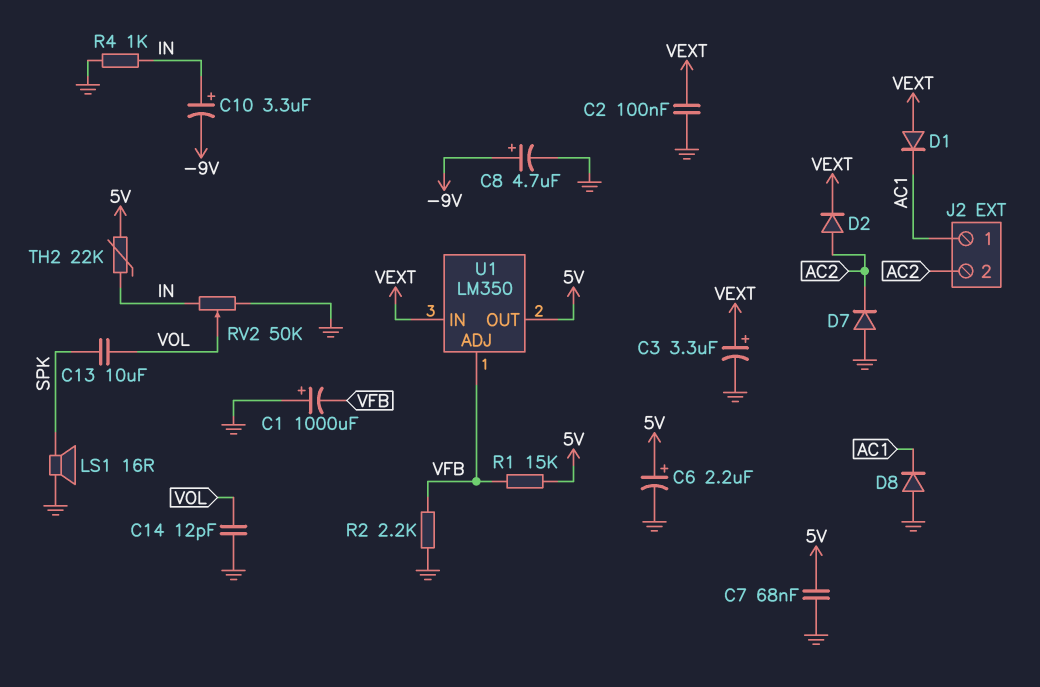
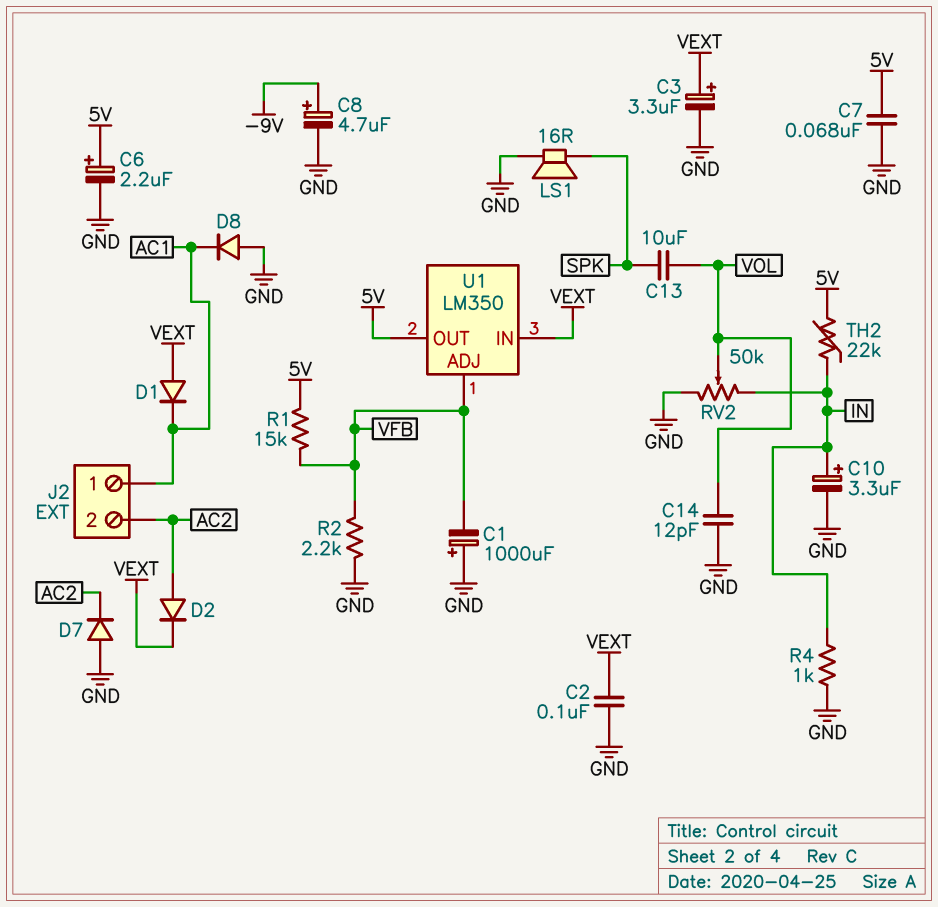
C10: 3.3uF (plus IN, minus -9V) -> 3.3uF (plus IN, minus GND)

